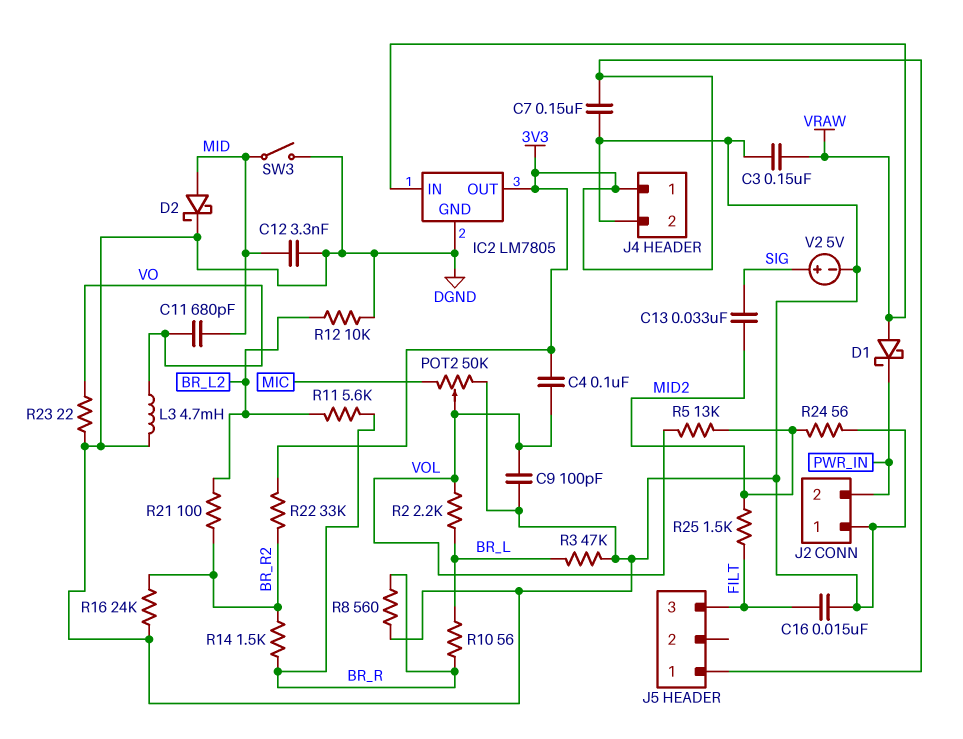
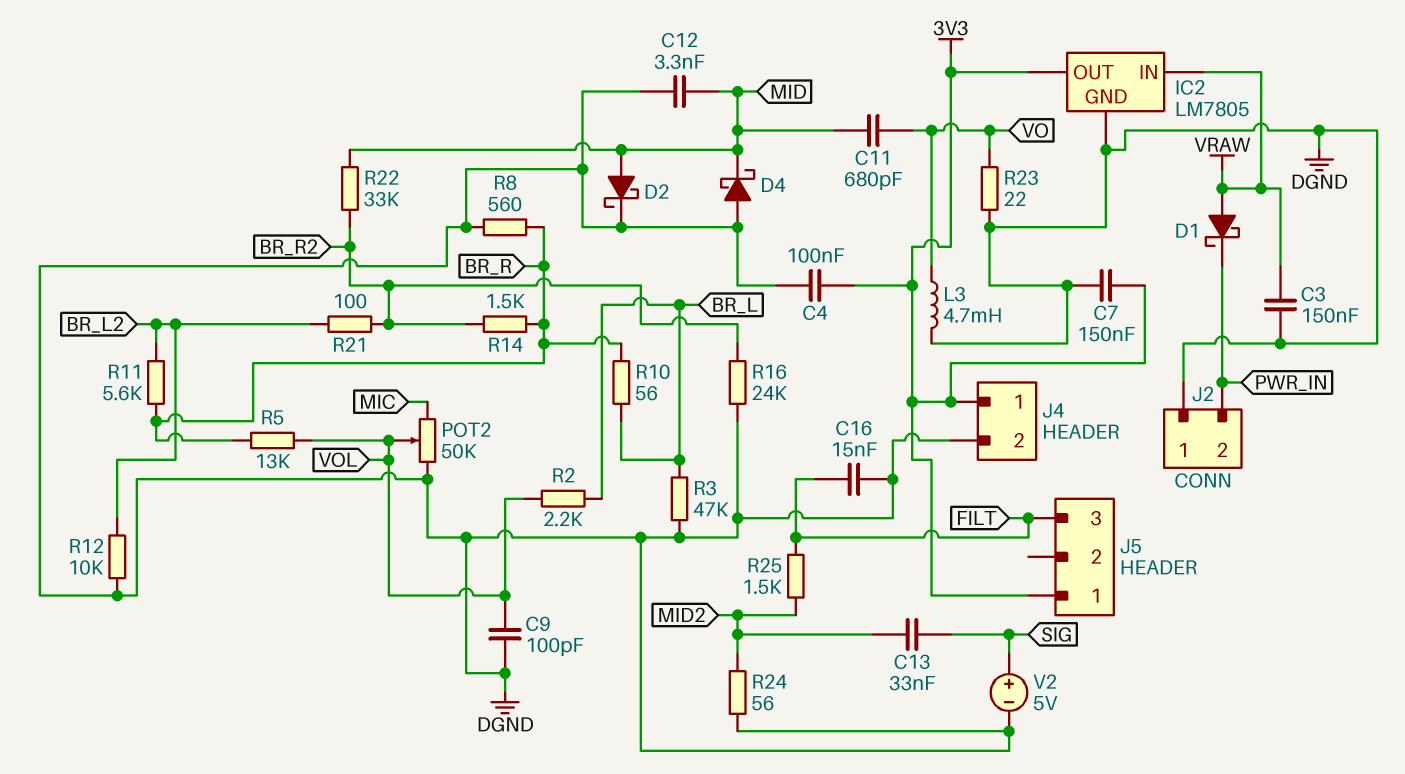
C4: 100nF (3V3, VOL) -> 100nF (3V3, DGND)
D4: none -> schottky (A DGND, K MID)
R5: 13k (MID2, VOL) -> 13k (BR_R, VOL)
R22: 33k (3V3, BR_R2) -> 33k (BR_R2, MID)
SW3: switch (DGND, MID) -> none

